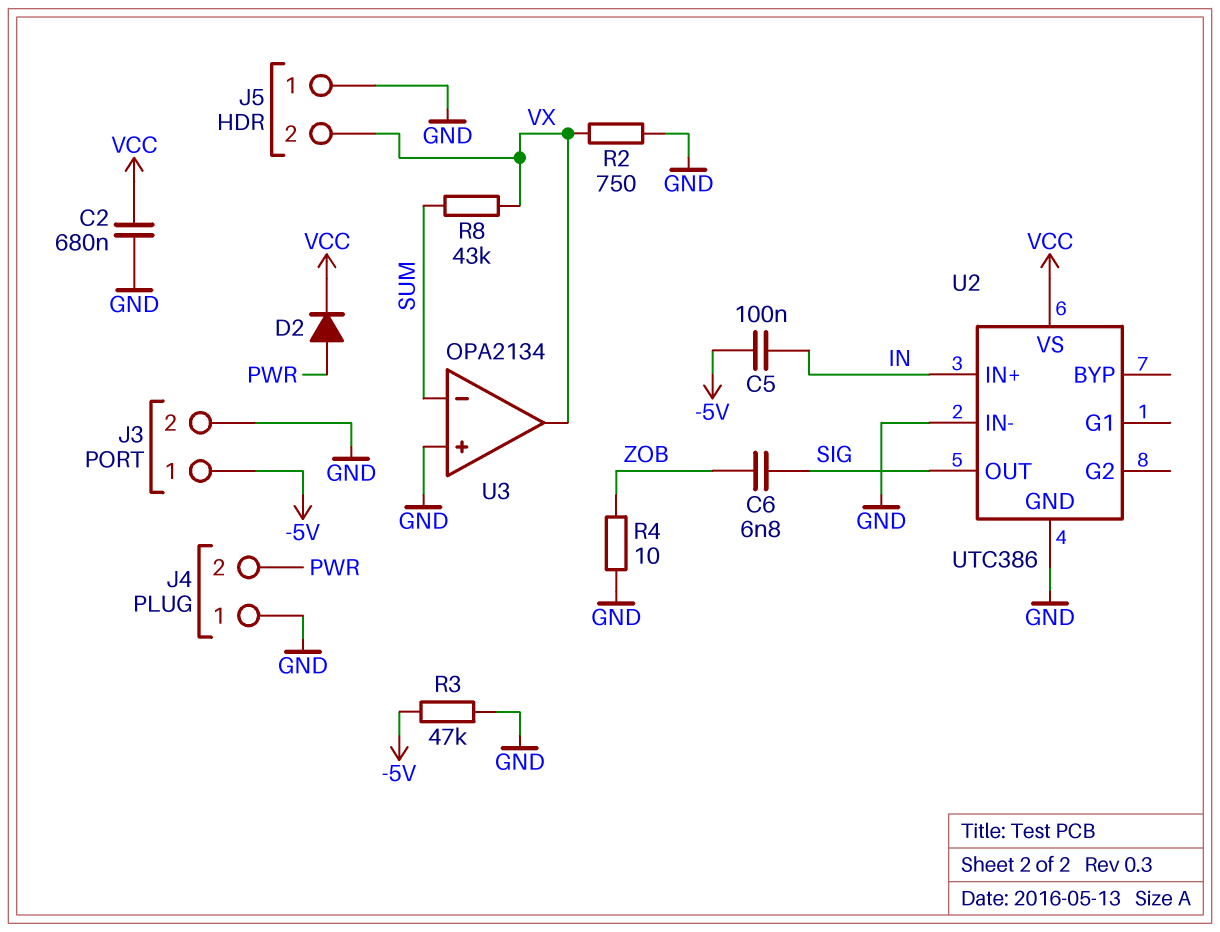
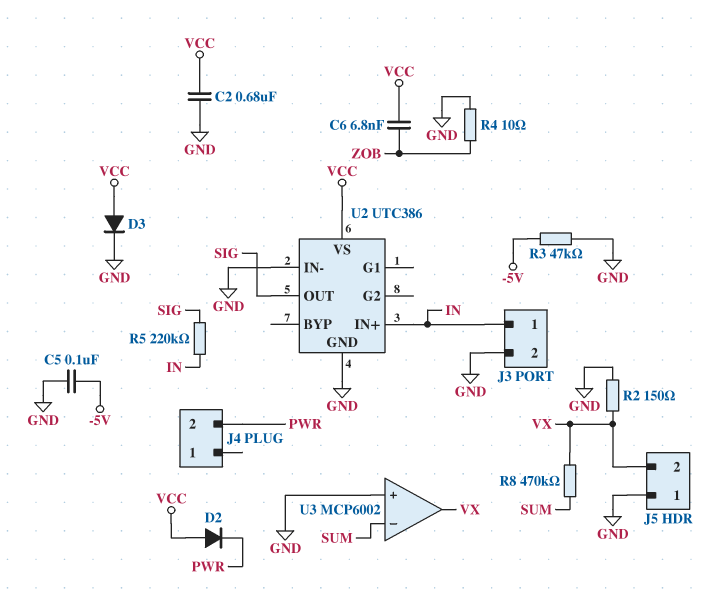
C5: 100nF (-5V, IN) -> 100nF (-5V, GND)
C6: 6.8nF (SIG, ZOB) -> 6.8nF (VCC, ZOB)
D2: diode (A PWR, K VCC) -> diode (A VCC, K PWR)
D3: none -> diode (A VCC, K GND)
J3 pin 1: -5V -> IN
J4 pin 1: GND -> none
R2: 750 (GND, VX) -> 150 (GND, VX)
R5: none -> 220k (IN, SIG)
R8: 43k (SUM, VX) -> 470k (SUM, VX)
U3: OPA2134 -> MCP6002

